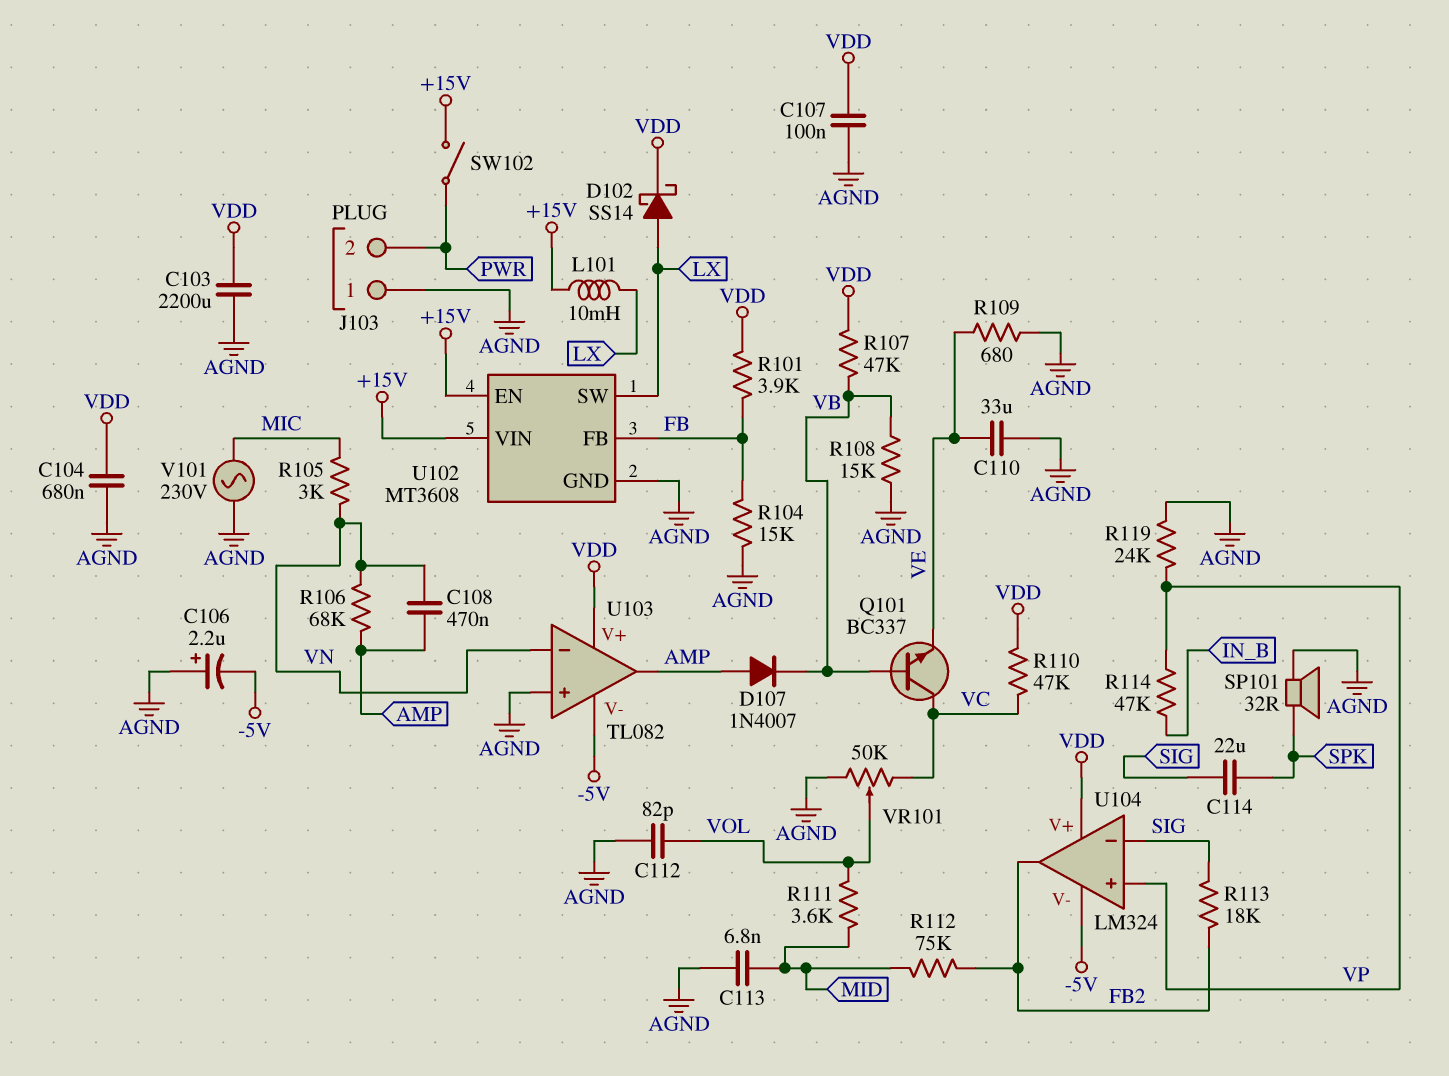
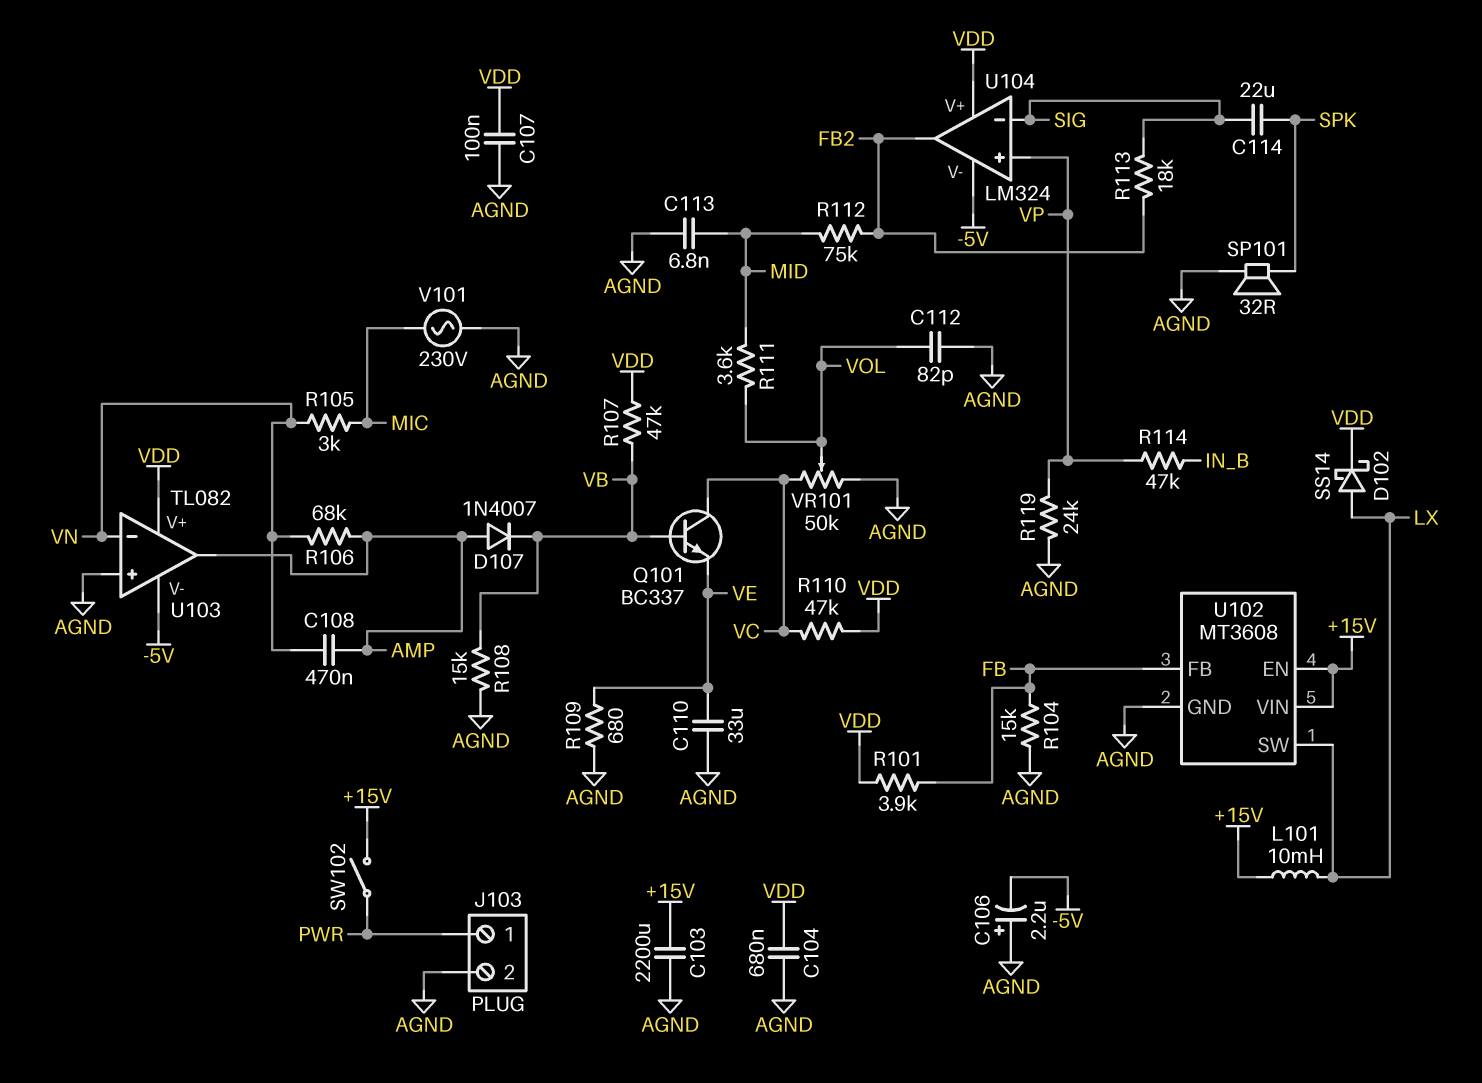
C103: 2200uF (AGND, VDD) -> 2200uF (+15V, AGND)
J103 pin 1: AGND -> PWR
J103 pin 2: PWR -> AGND

